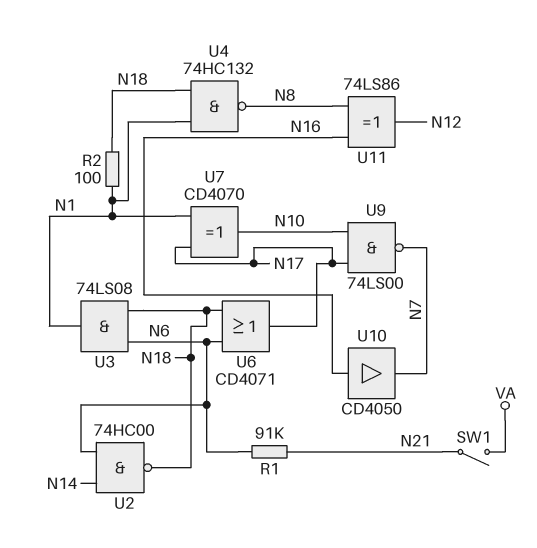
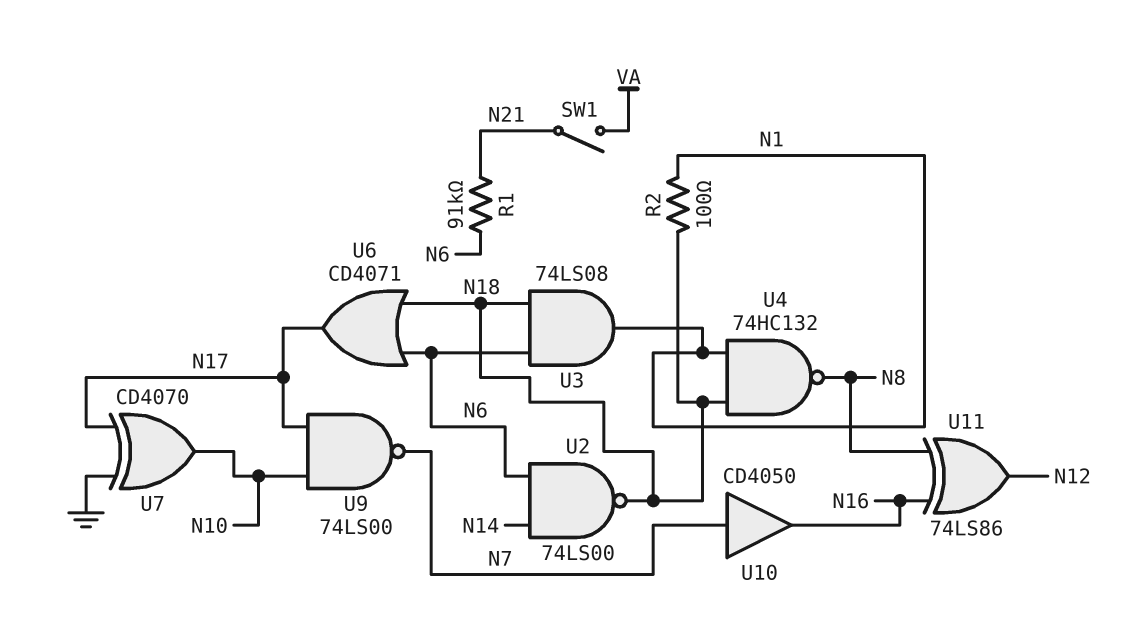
U2: NAND 74HC00 (in N6, in N14, out N18) -> NAND 74LS00 (in N6, in N14, out N18)
U7: XOR CD4070 (in N1, in N17, out N10) -> XOR CD4070 (in GND, in N17, out N10)
U10: buffer CD4050 (in N16, out N7) -> buffer CD4050 (in N7, out N16)

